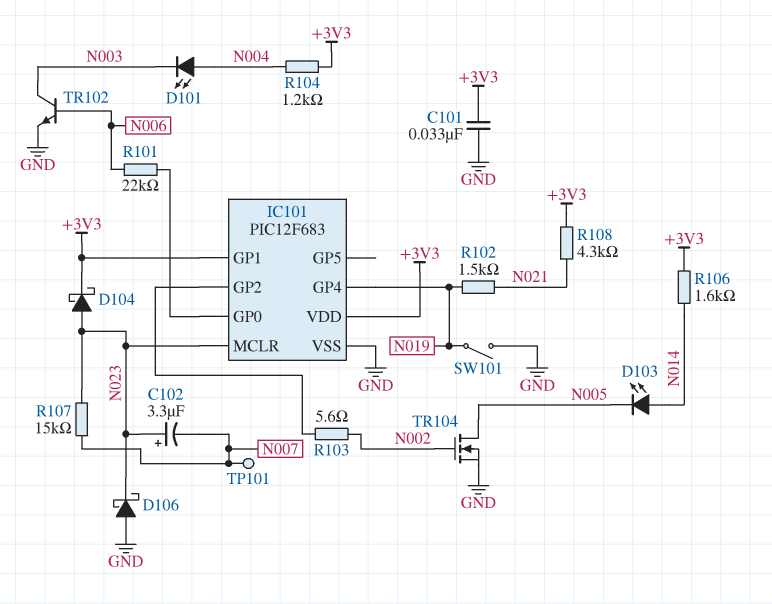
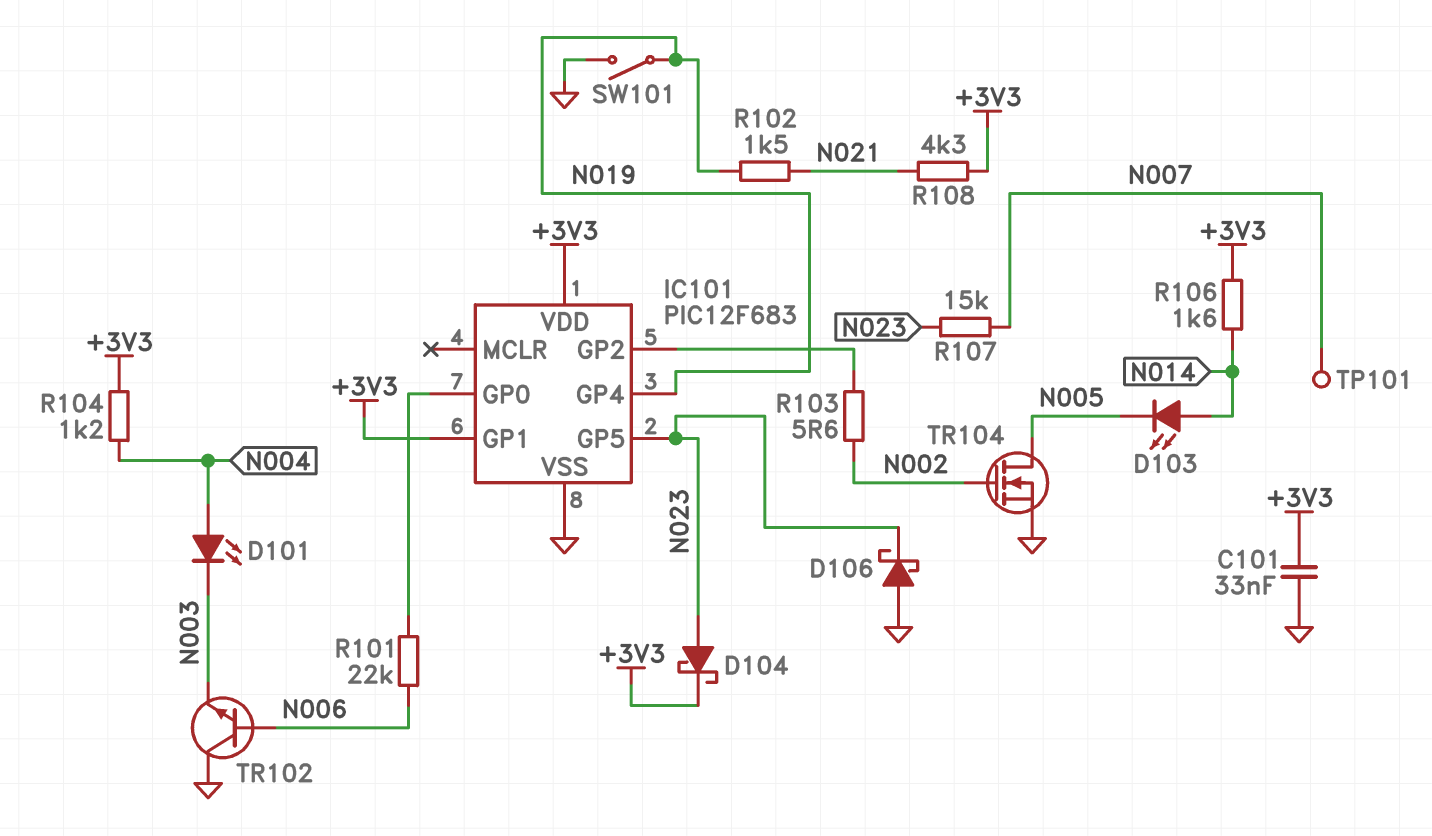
C102: 3.3uF (plus N023, minus N007) -> none
IC101 pin GP5: none -> N023
IC101 pin MCLR: N023 -> none
TR102: NPN (B N006, C N003, E GND) -> NPN (B N006, C GND, E N003)

